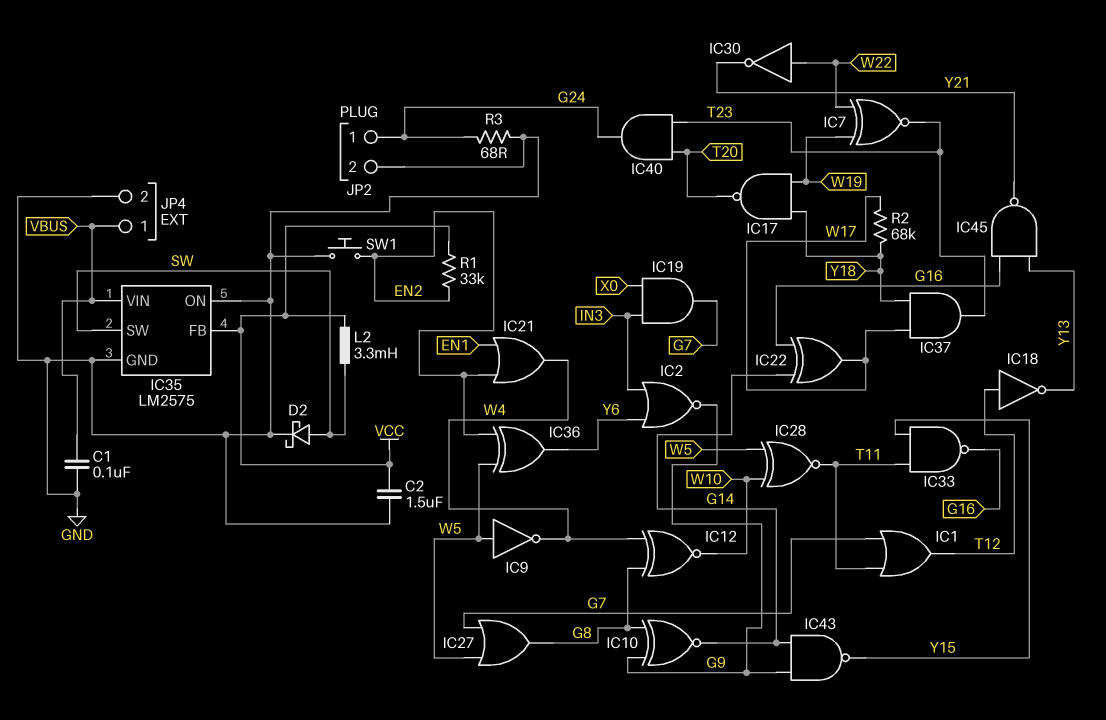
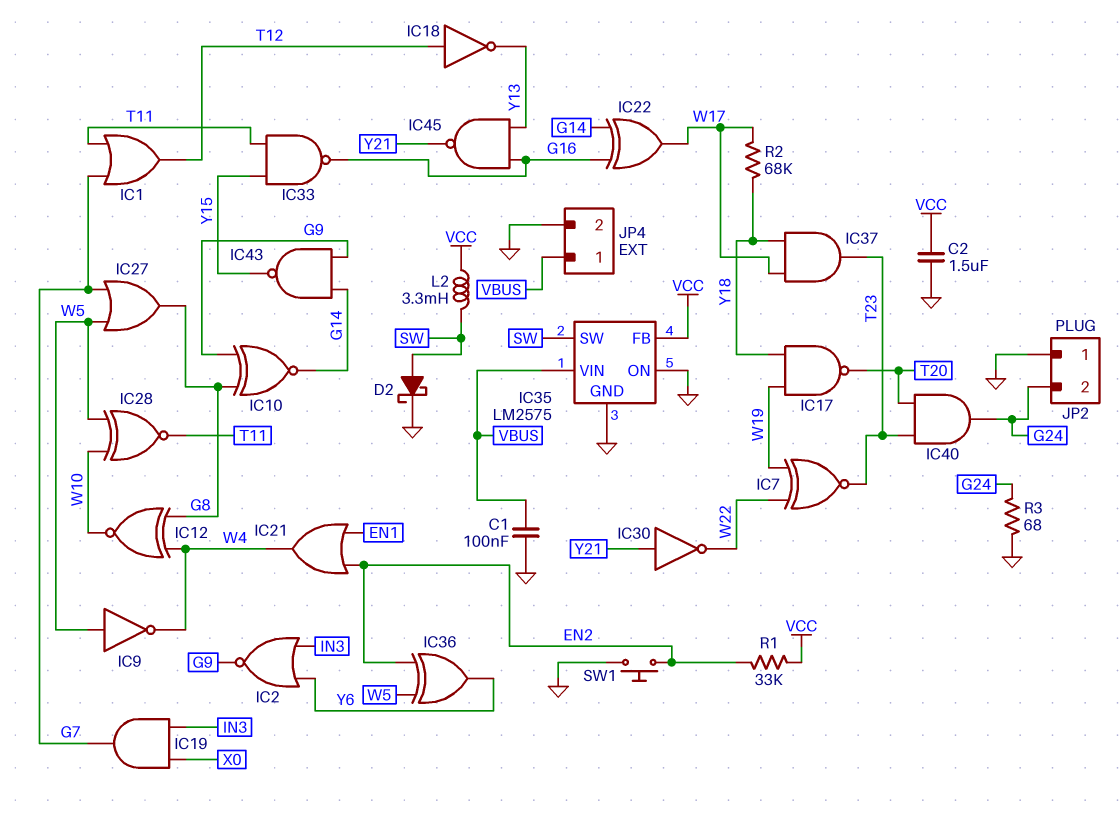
IC30: NOT (in W22, out Y21) -> NOT (in Y21, out W22)
JP2 pin 1: G24 -> GND
JP2 pin 2: GND -> G24

